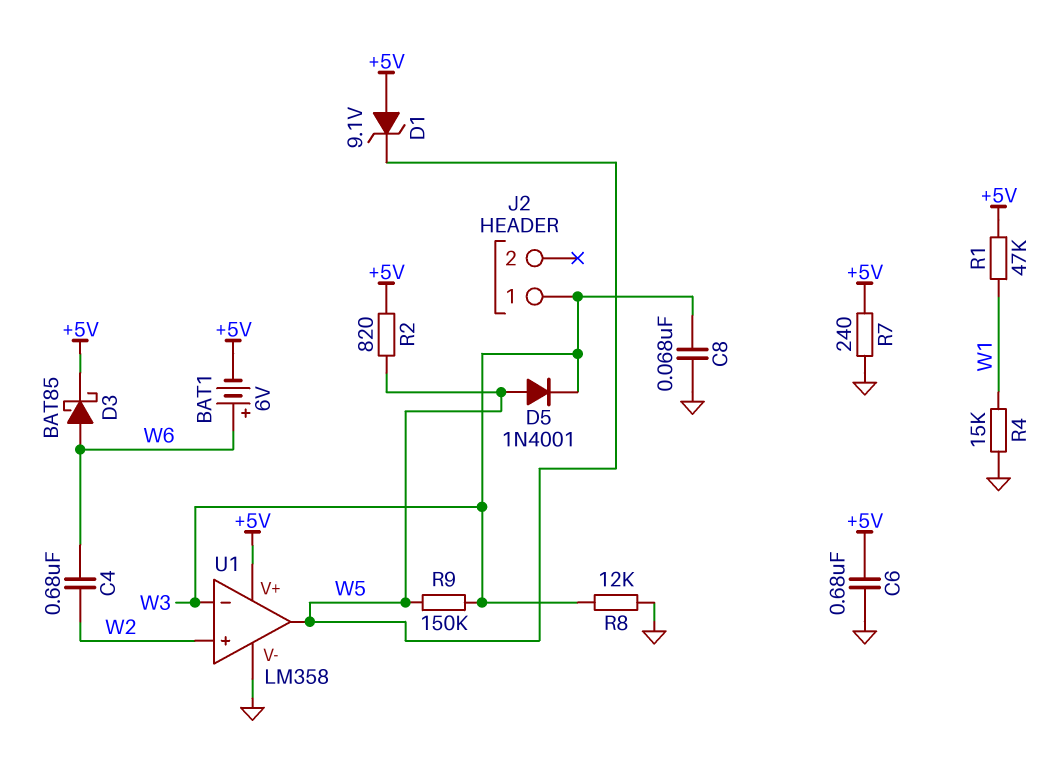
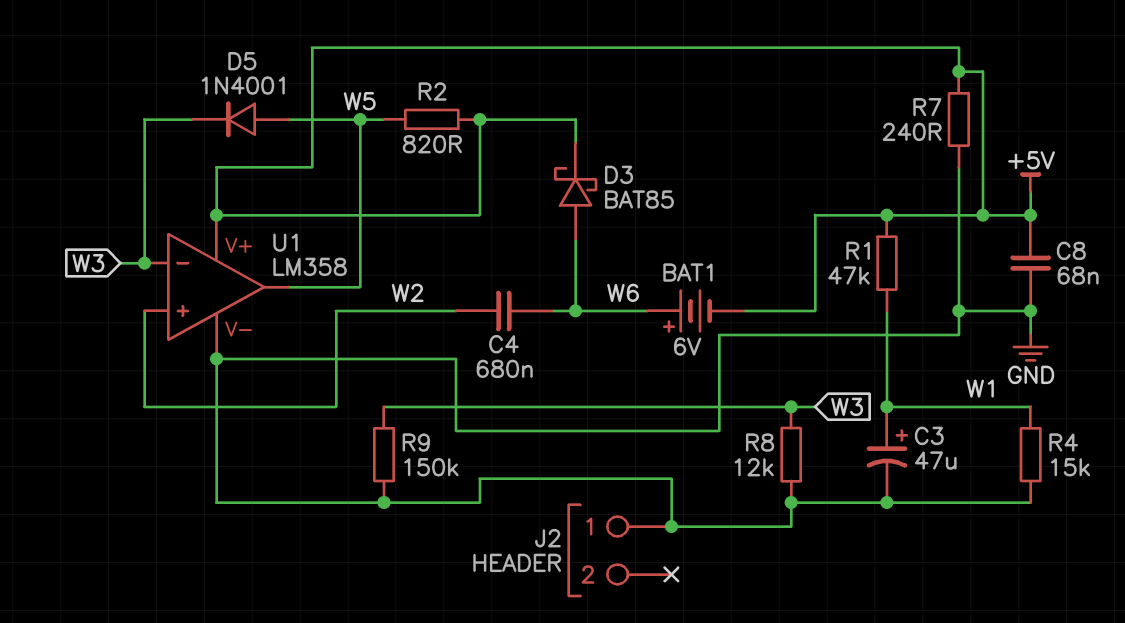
C3: none -> 47uF (plus W1, minus GND)
C6: 680nF (+5V, GND) -> none
C8: 68nF (GND, W3) -> 68nF (+5V, GND)
D1: zener 9.1V (A +5V, K W5) -> none
J2 pin 1: W3 -> GND
R9: 150k (W3, W5) -> 150k (GND, W3)

